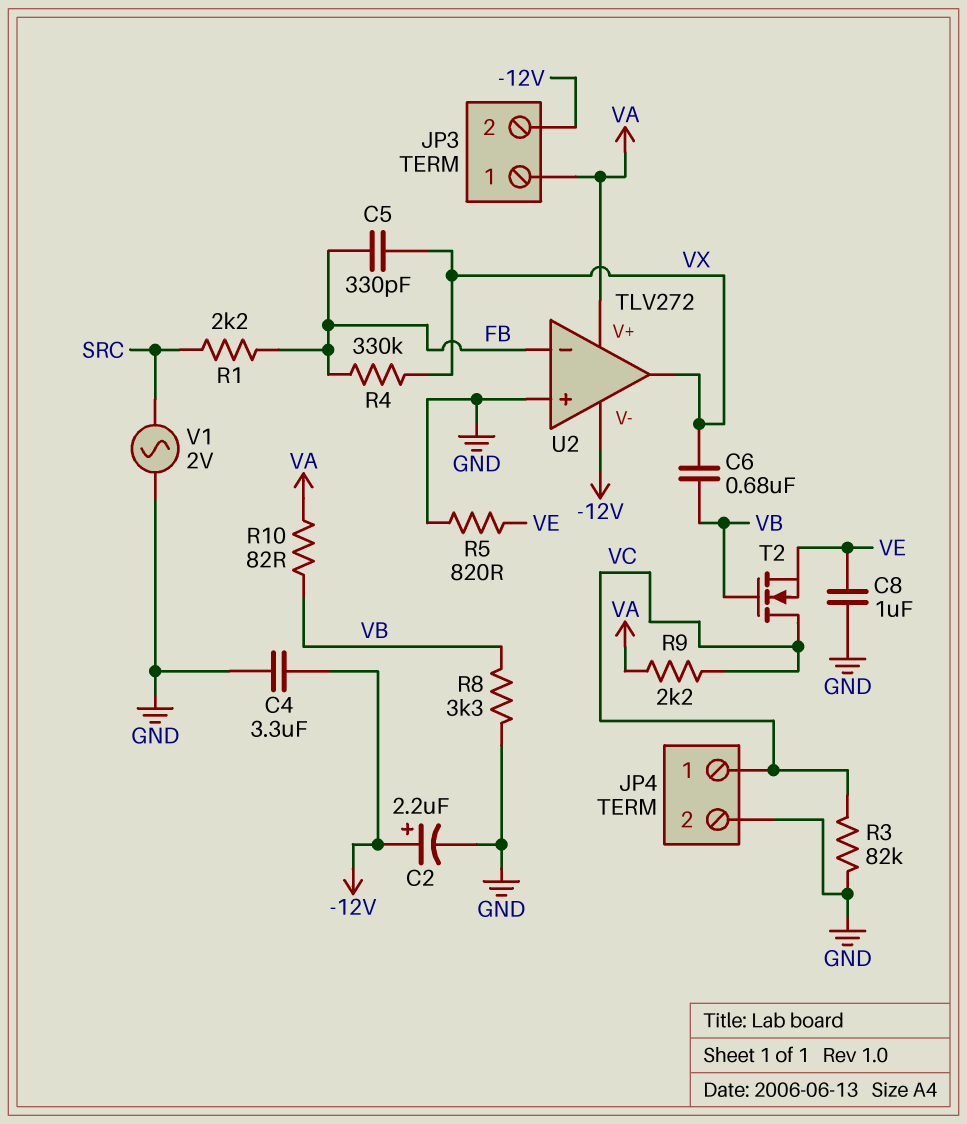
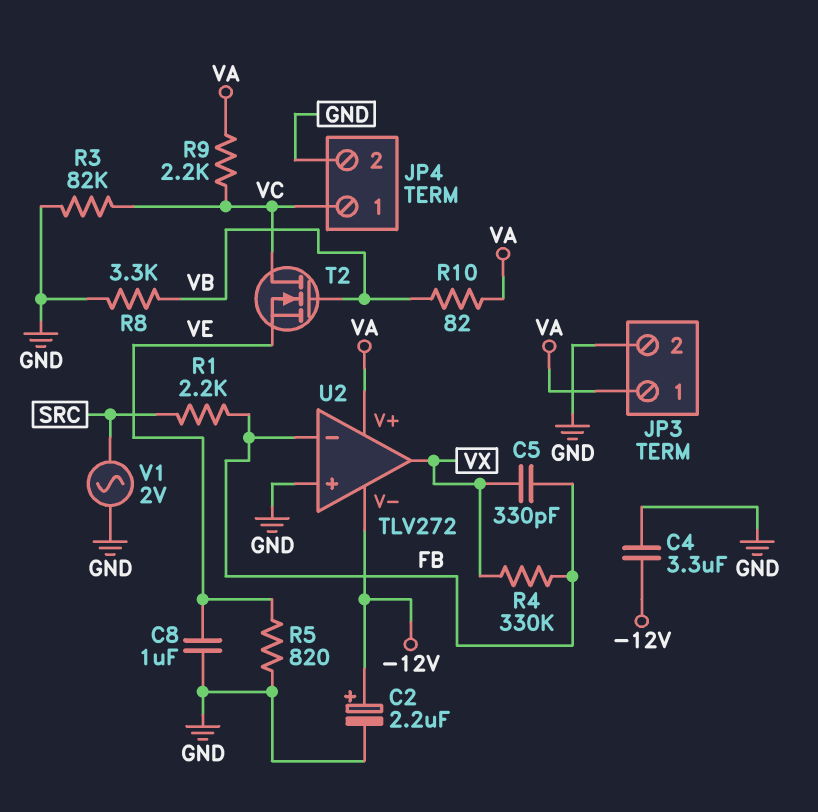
C6: 680nF (VB, VX) -> none
JP3 pin 2: -12V -> GND

